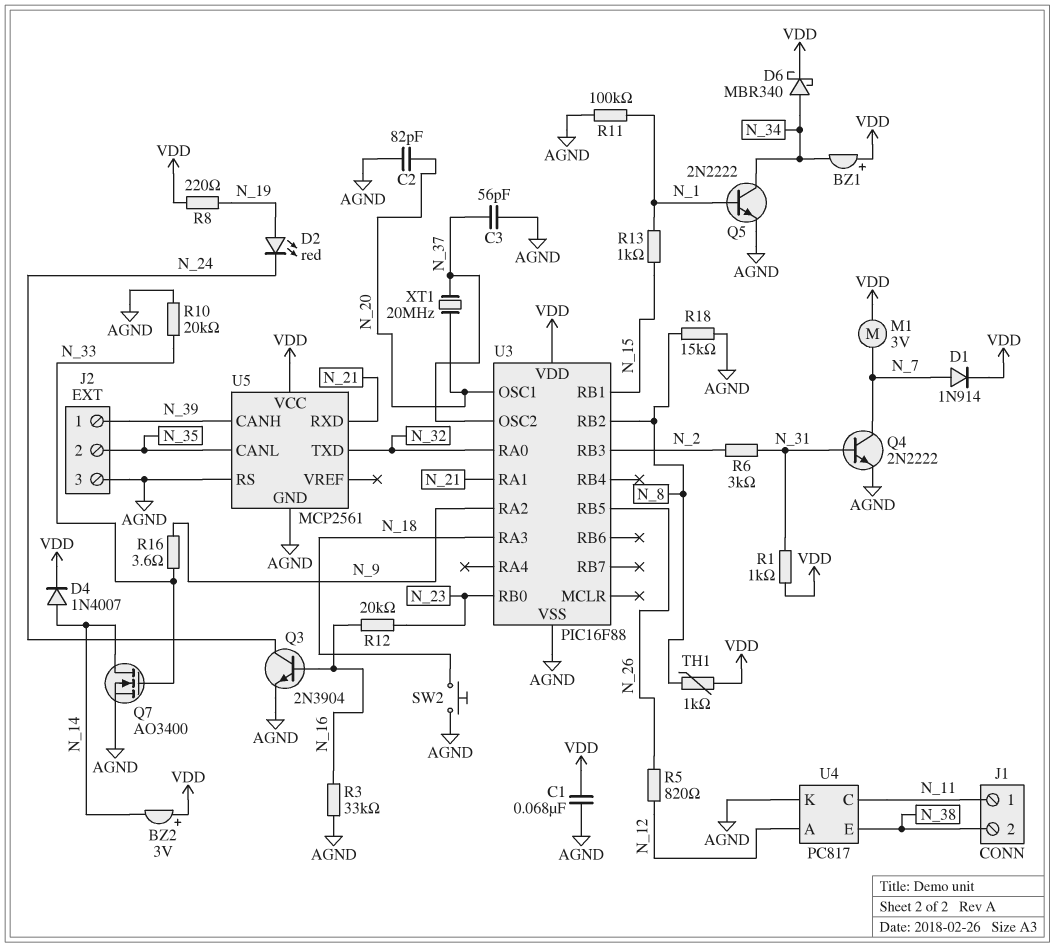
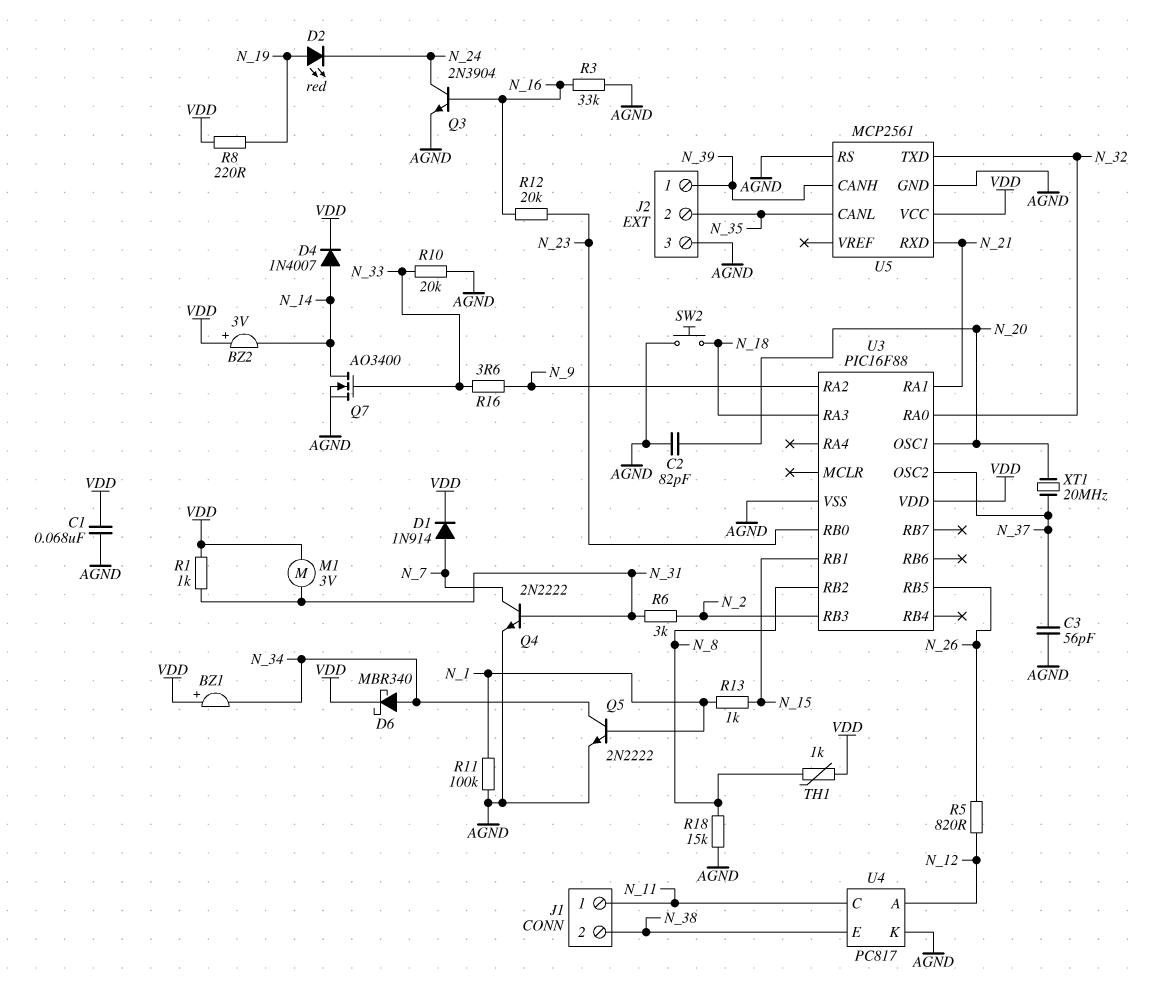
M1: motor 3V (N_7, VDD) -> motor 3V (N_31, VDD)

